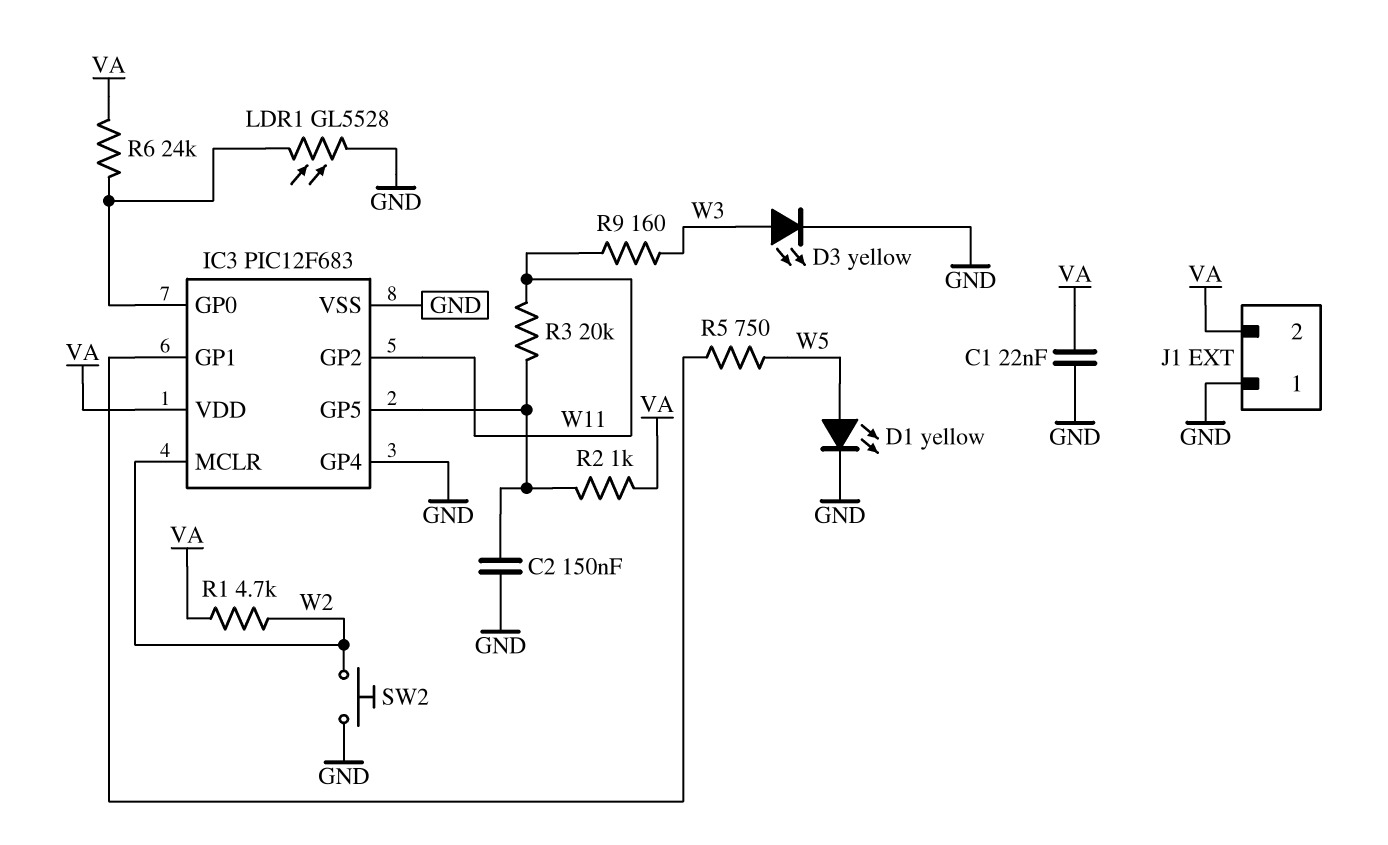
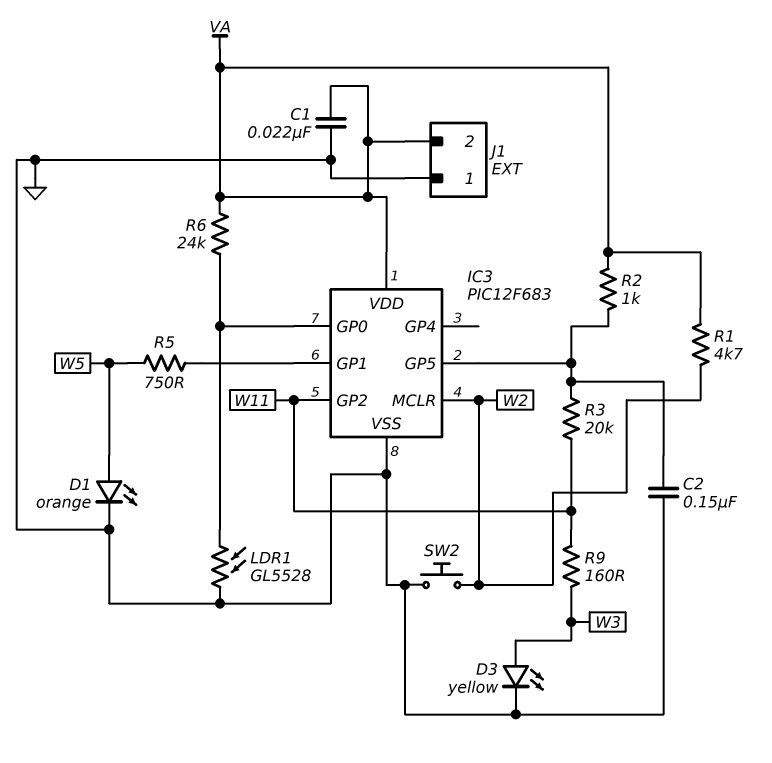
D1: LED yellow (A W5, K GND) -> LED orange (A W5, K GND)
IC3 pin GP4: GND -> none

